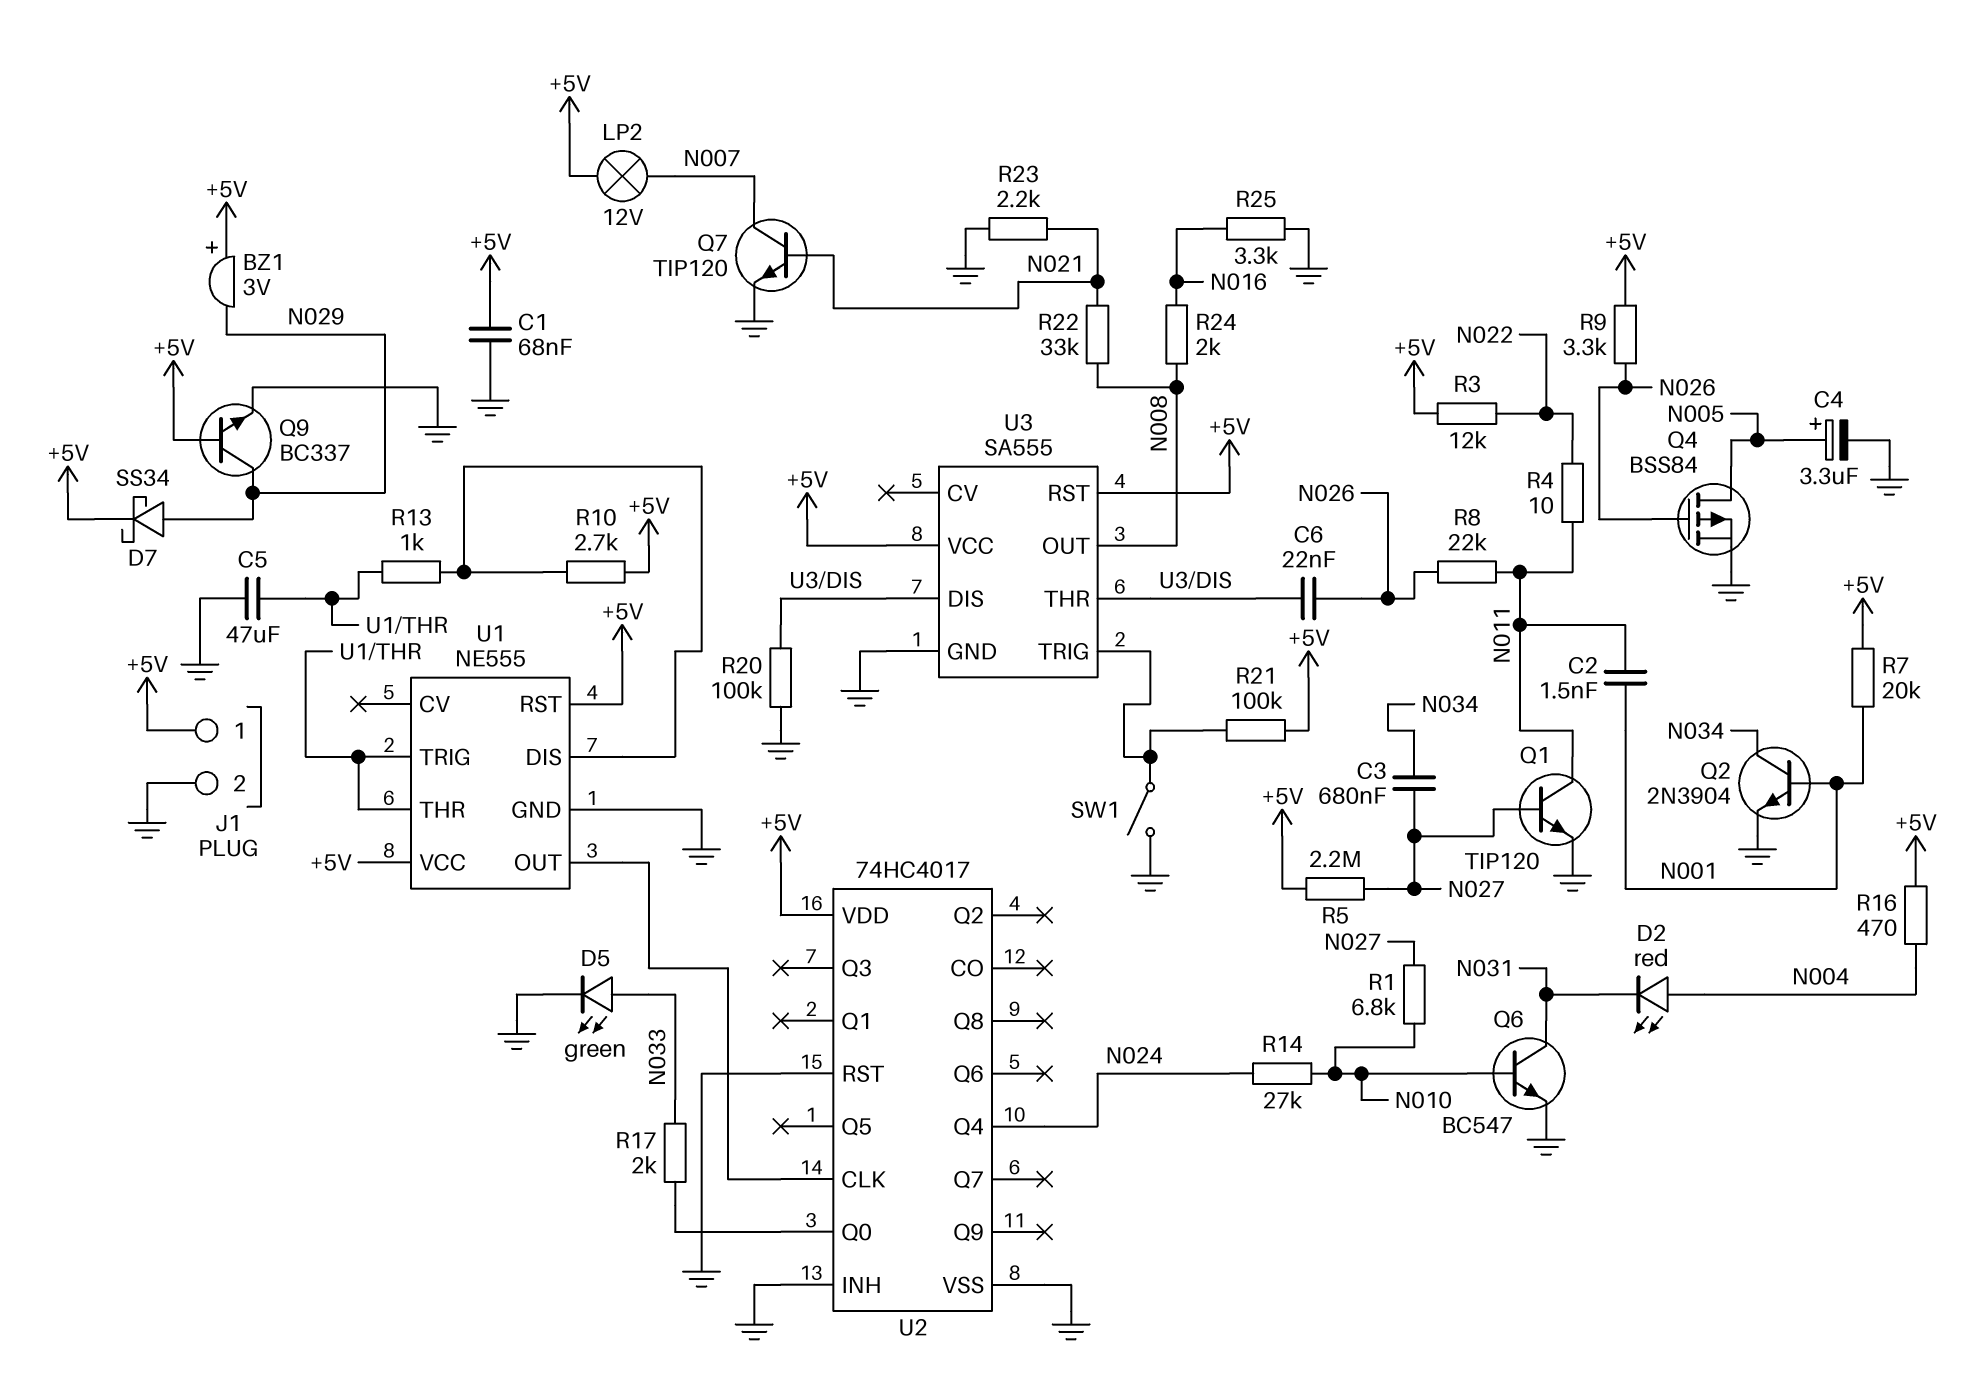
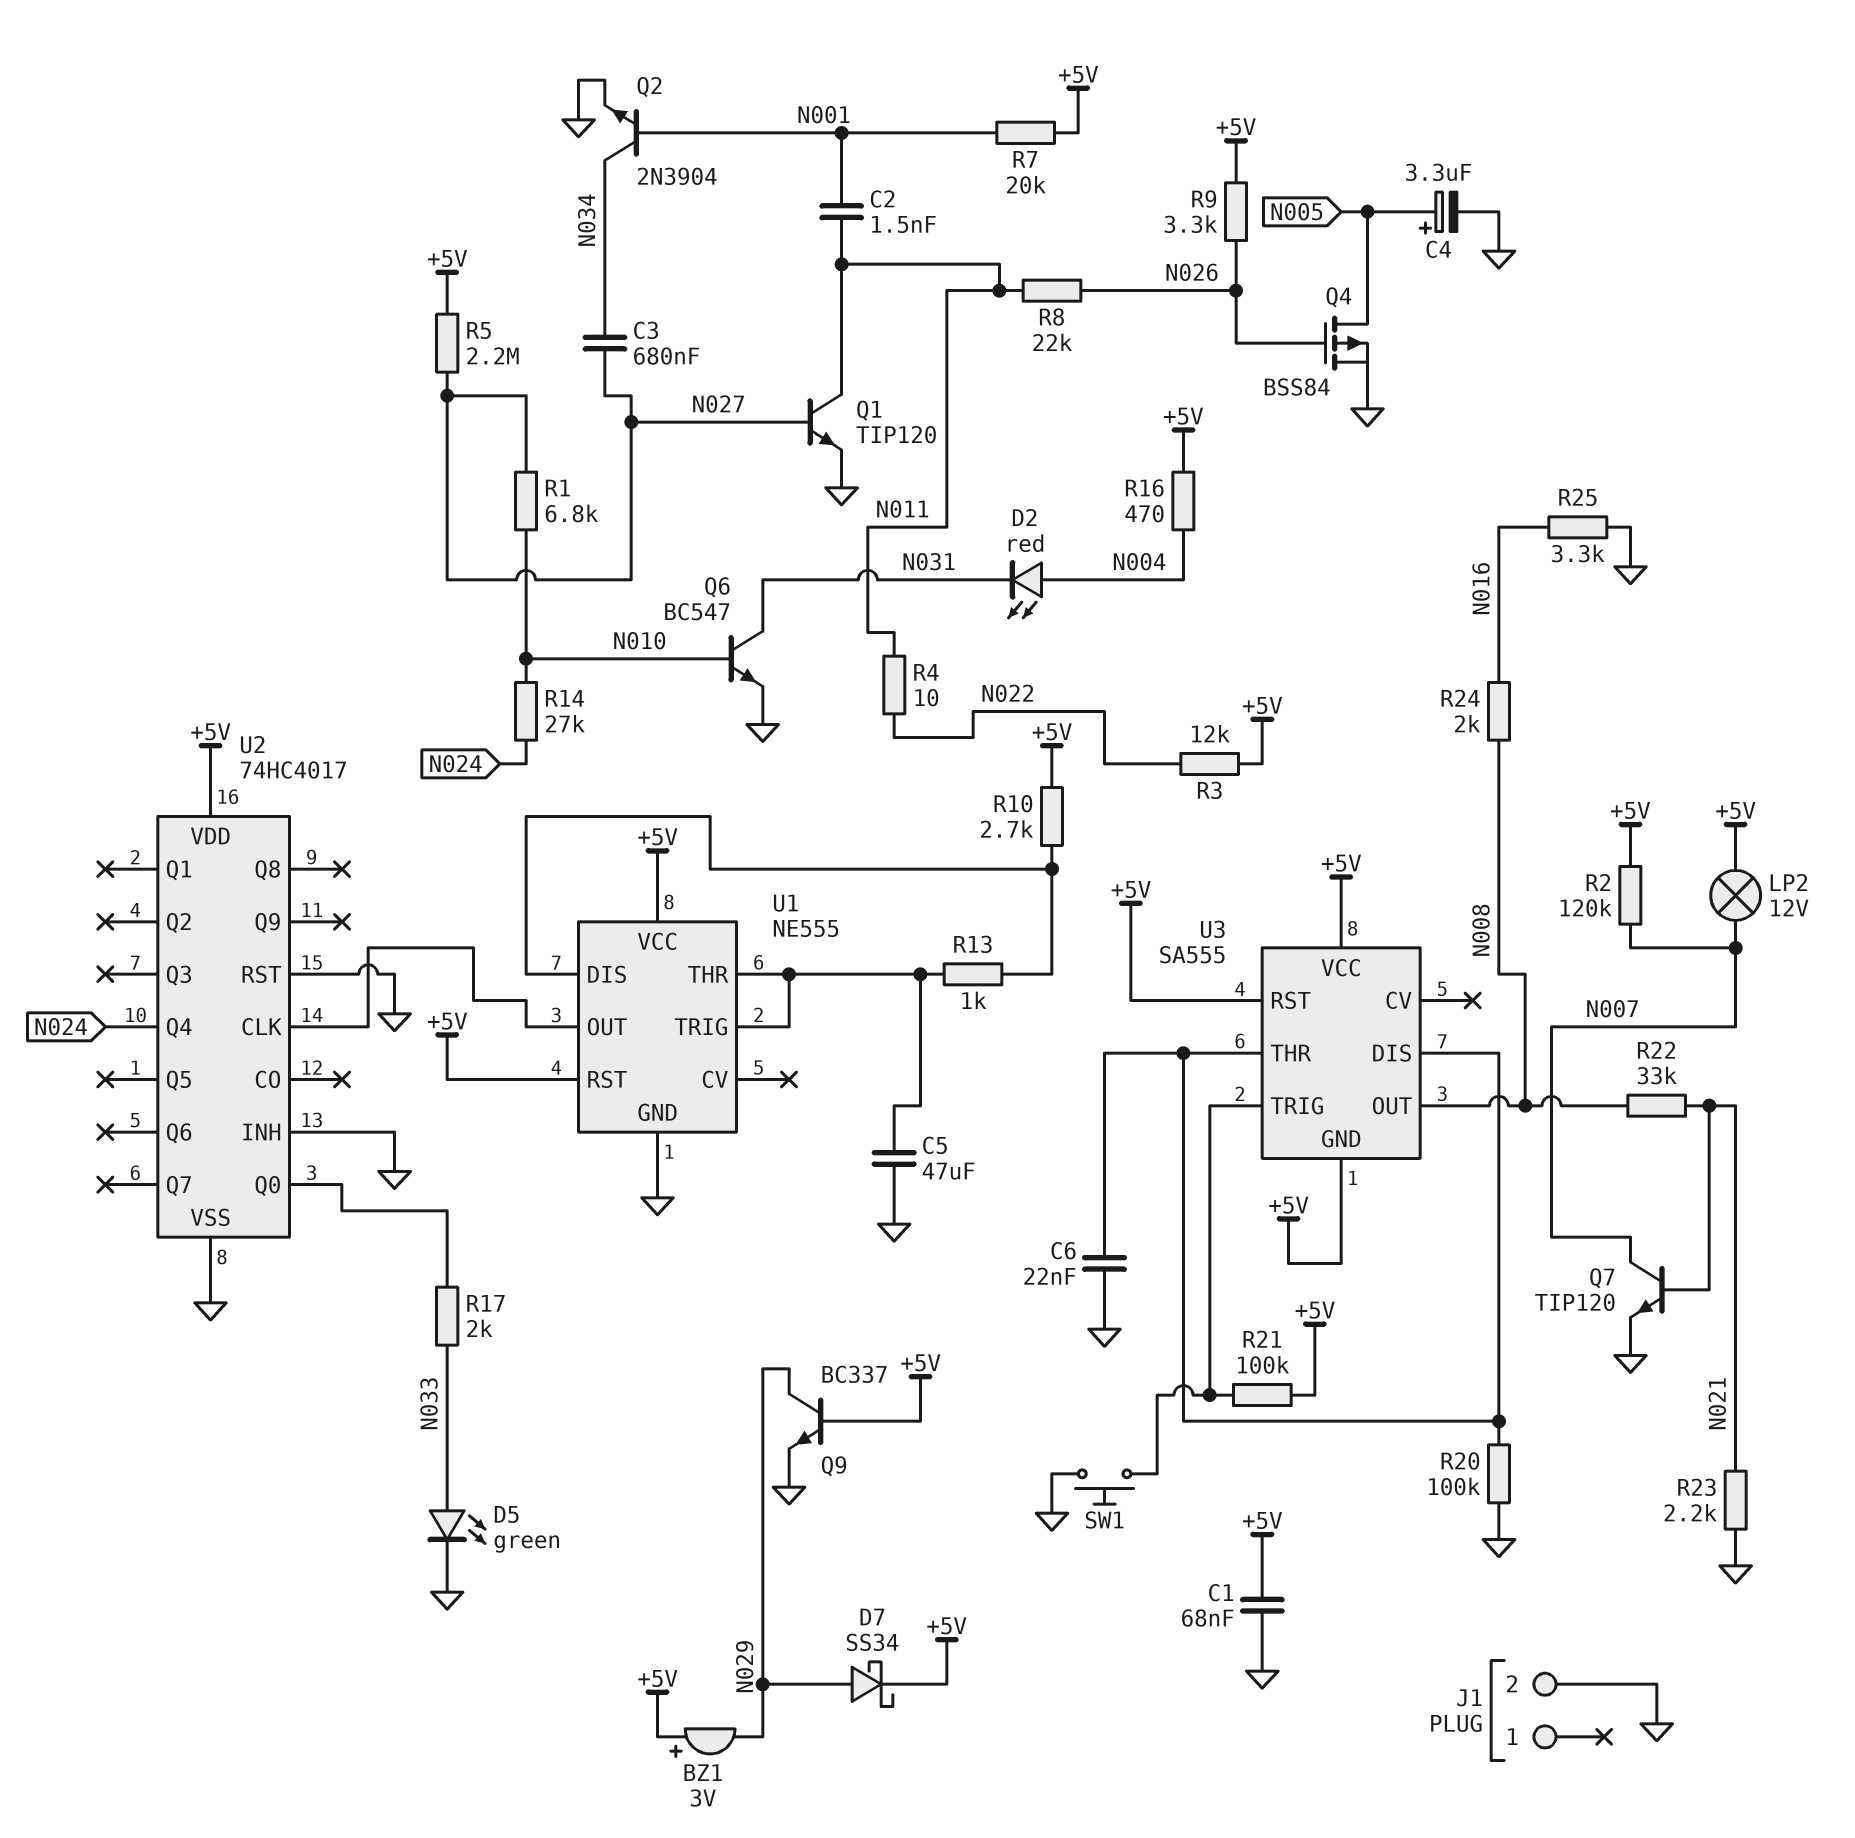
C6: 22nF (N026, U3/DIS) -> 22nF (GND, U3/DIS)
J1 pin 1: +5V -> none
R2: none -> 120k (+5V, N007)
SW1: switch (GND, U3/TRIG) -> button (GND, U3/TRIG)
U3 pin GND: GND -> +5V

